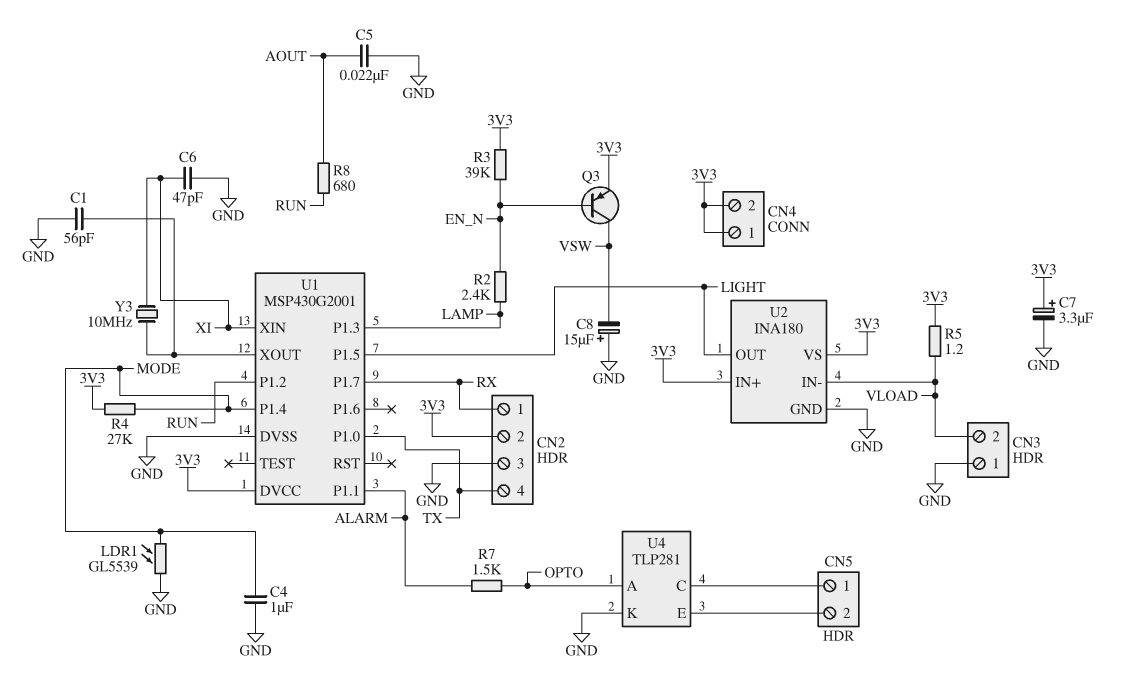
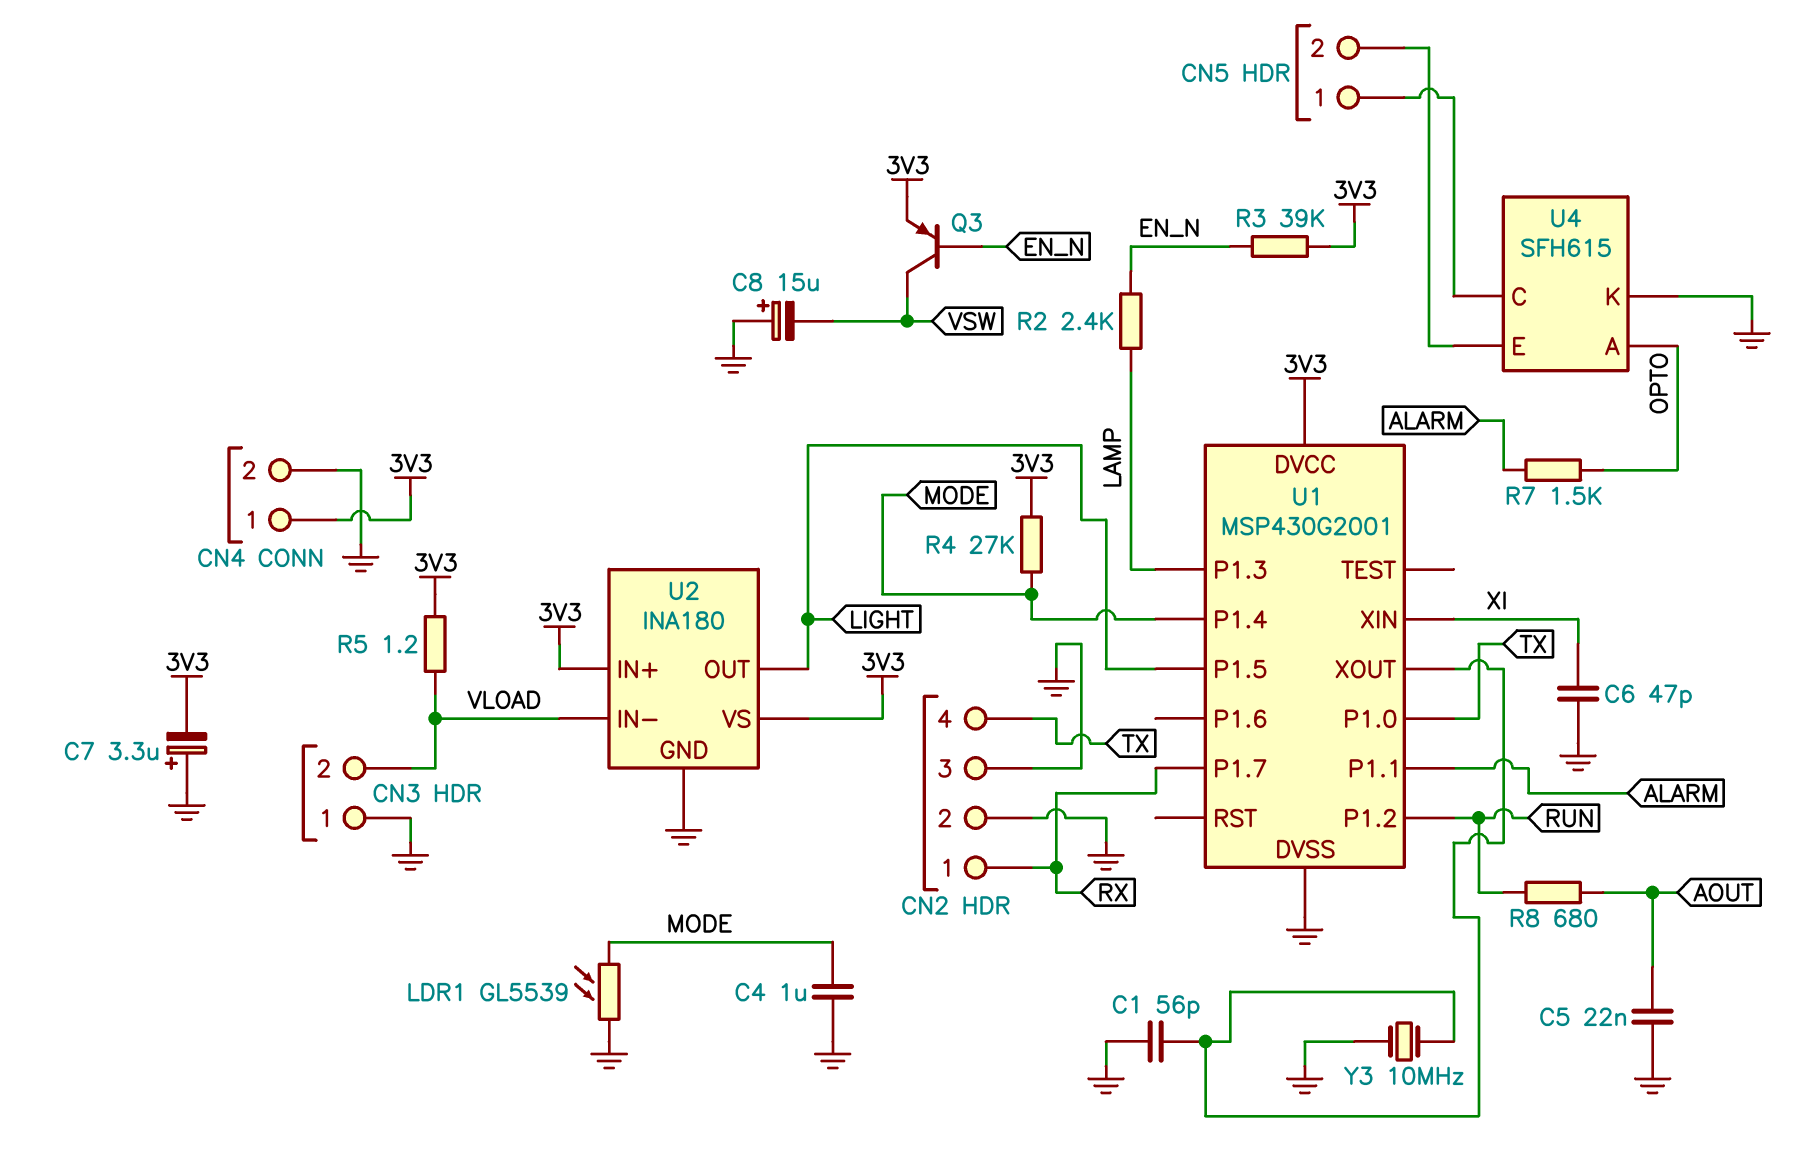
C7: 3.3uF (plus 3V3, minus GND) -> 3.3uF (plus GND, minus 3V3)
CN2 pin 2: 3V3 -> GND
CN4 pin 2: 3V3 -> GND
U4: TLP281 -> SFH615
Y3: 10MHz (U1/XOUT, XI) -> 10MHz (GND, U1/XOUT)

